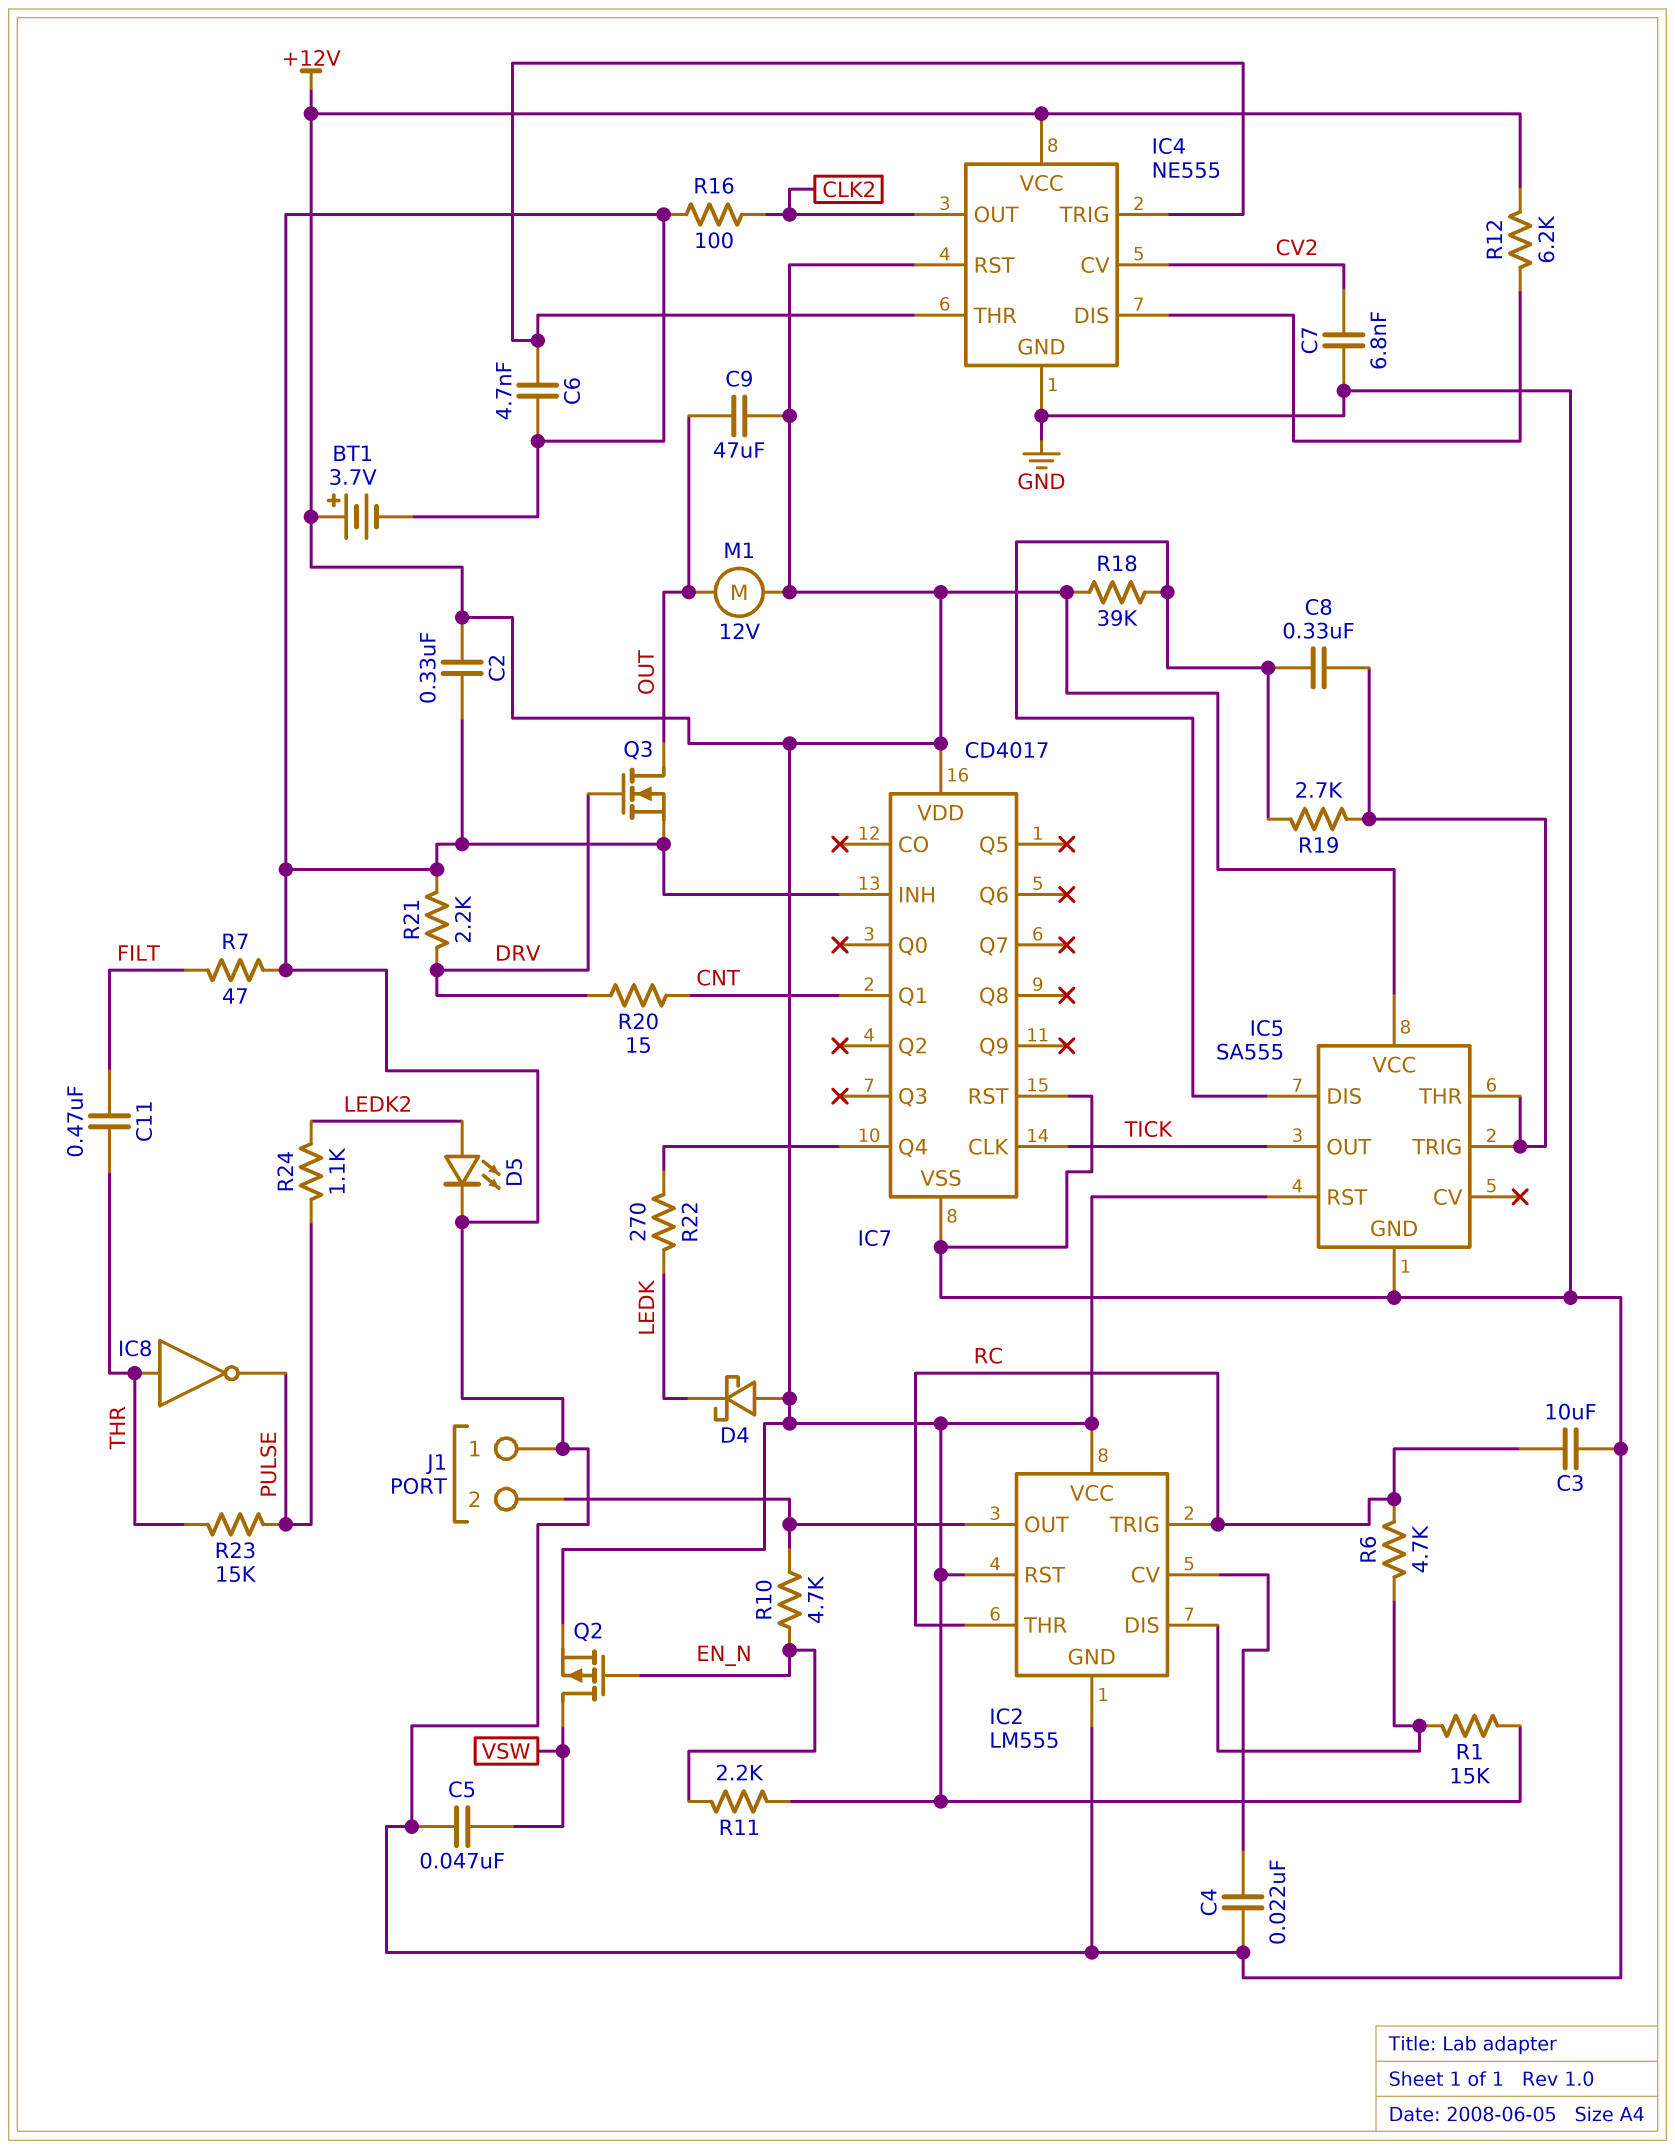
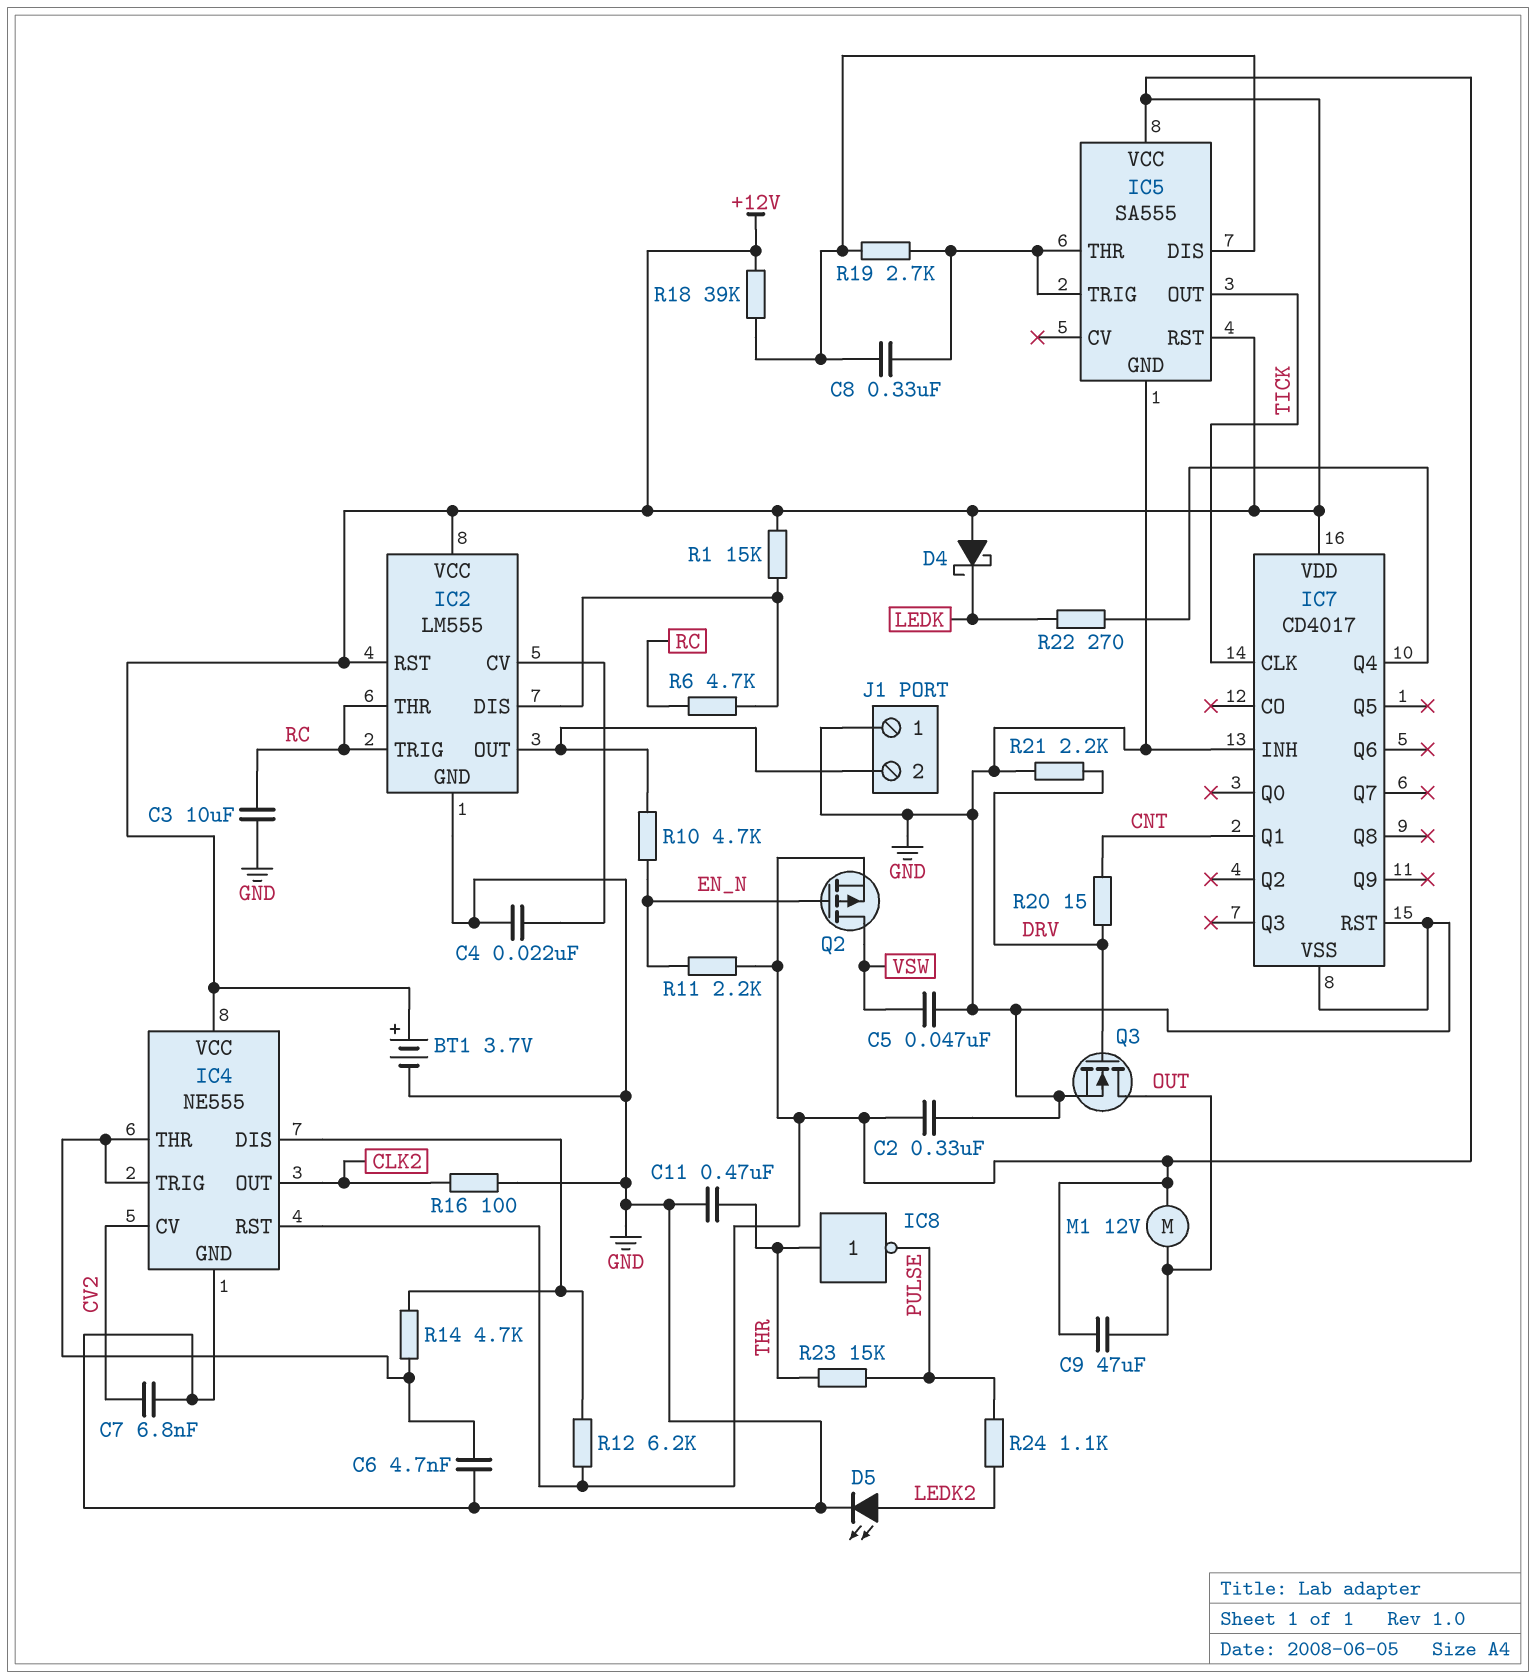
C11: 470nF (FILT, THR) -> 470nF (GND, THR)
R7: 47 (FILT, GND) -> none
R14: none -> 4.7k (IC4/DIS, IC4/THR)

